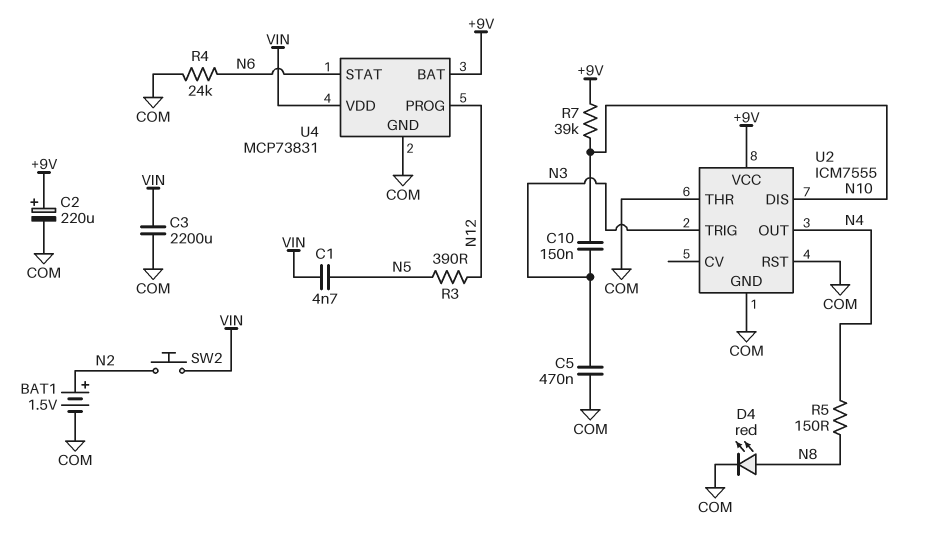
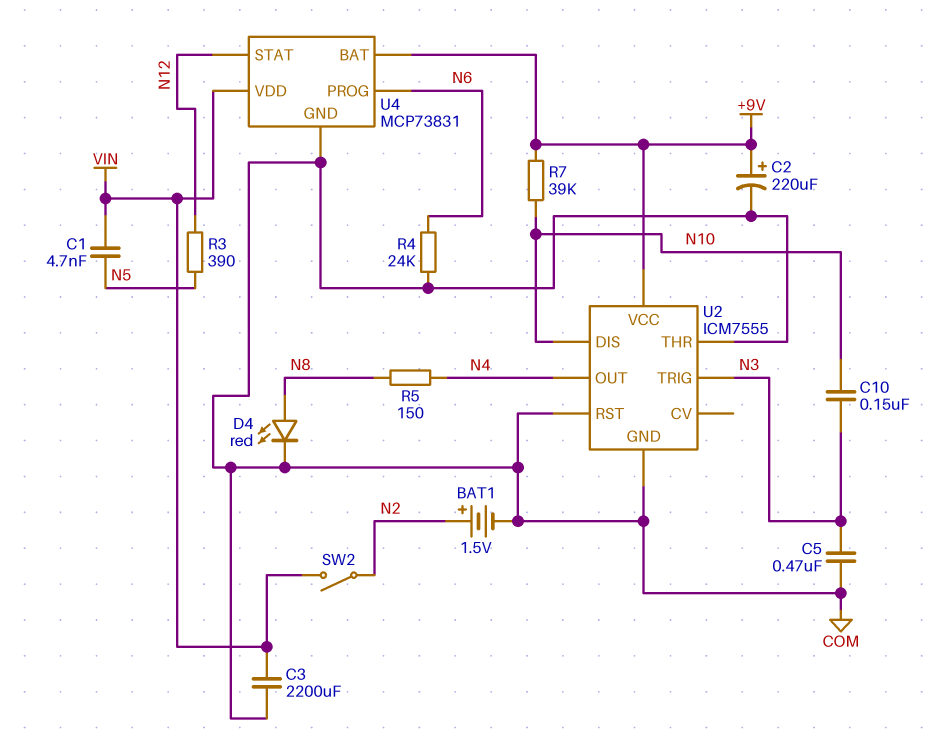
SW2: button (N2, VIN) -> switch (N2, VIN)
U4 pin PROG: N12 -> N6
U4 pin STAT: N6 -> N12

